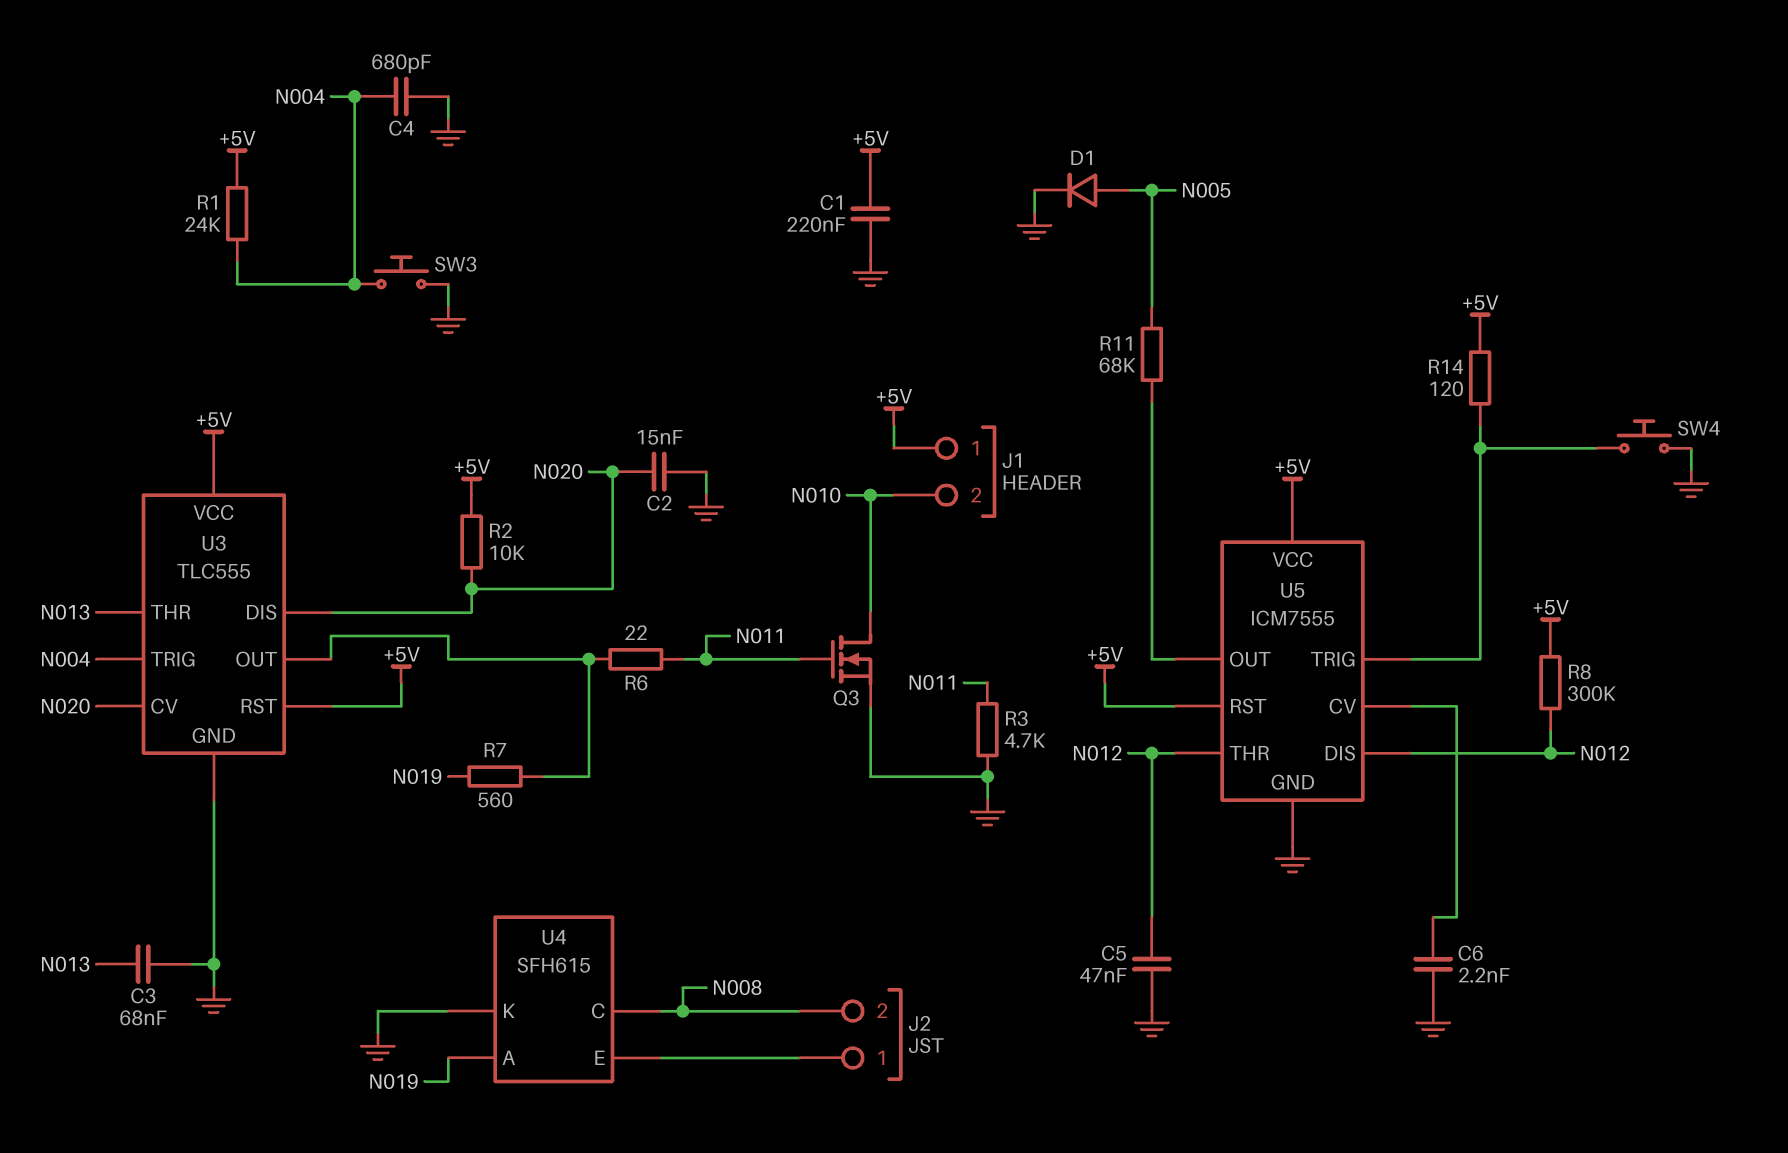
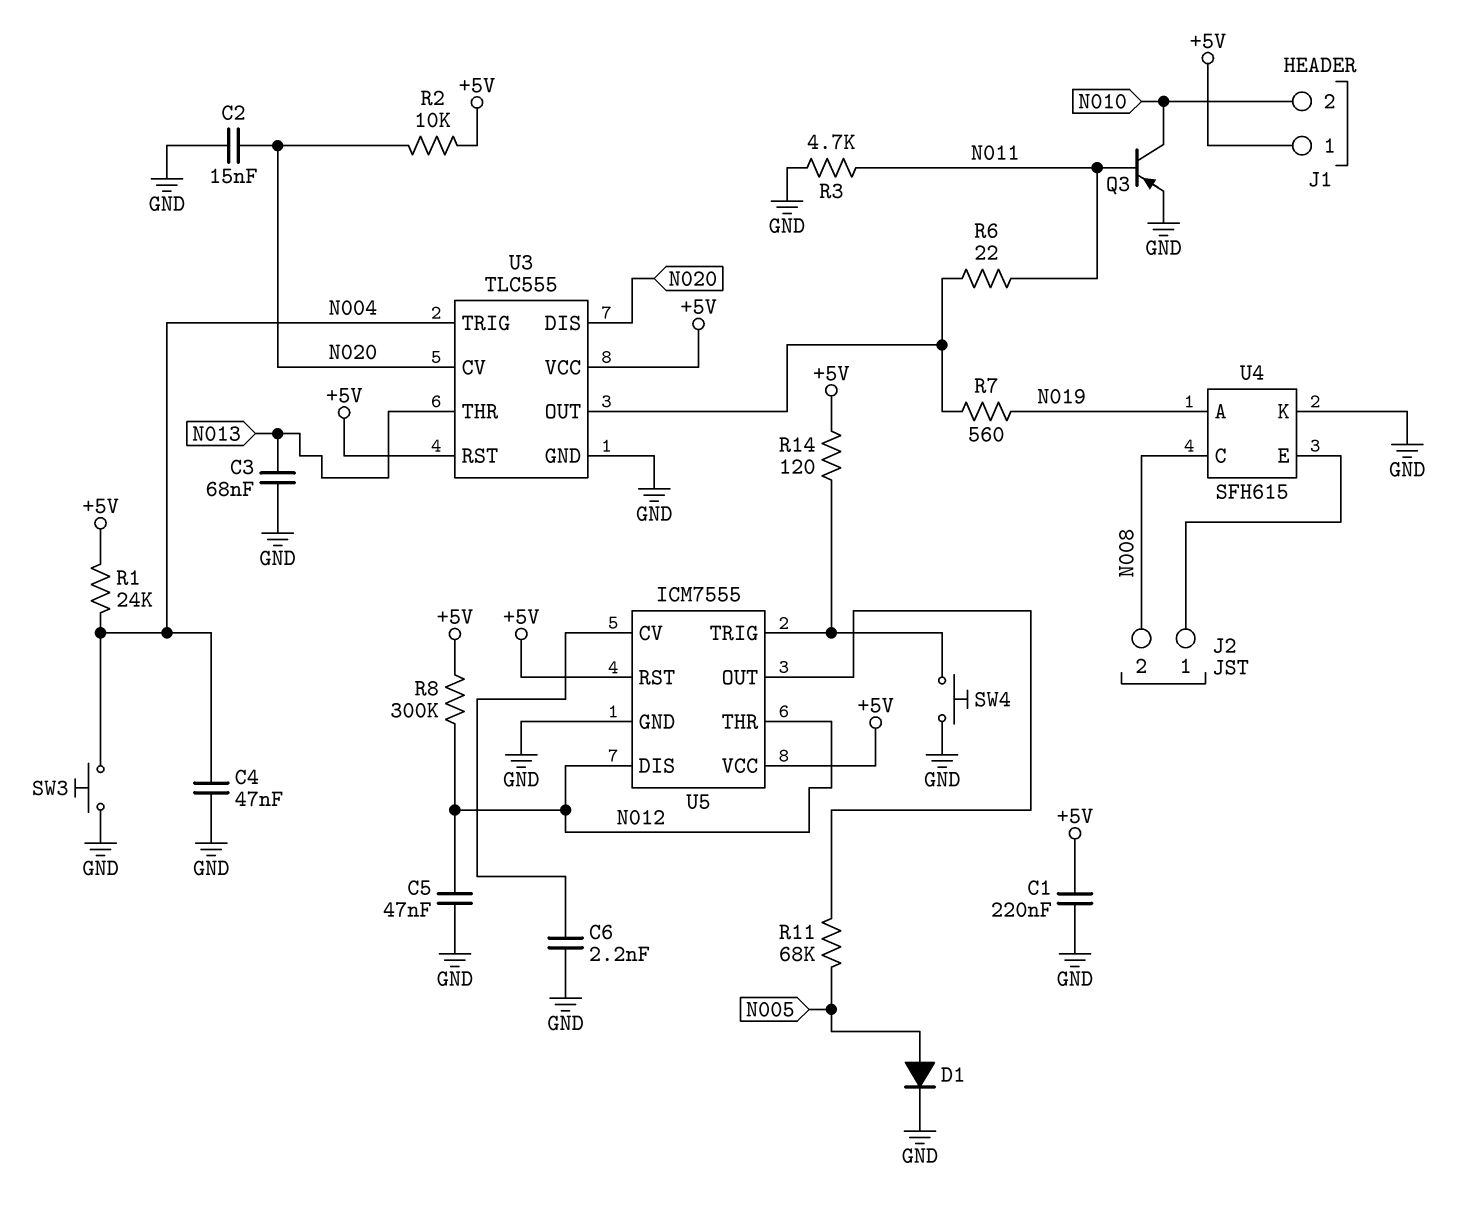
C4: 680pF (GND, N004) -> 47nF (GND, N004)
Q3: NMOS (G N011, D N010, S GND) -> PNP (B N011, C N010, E GND)

